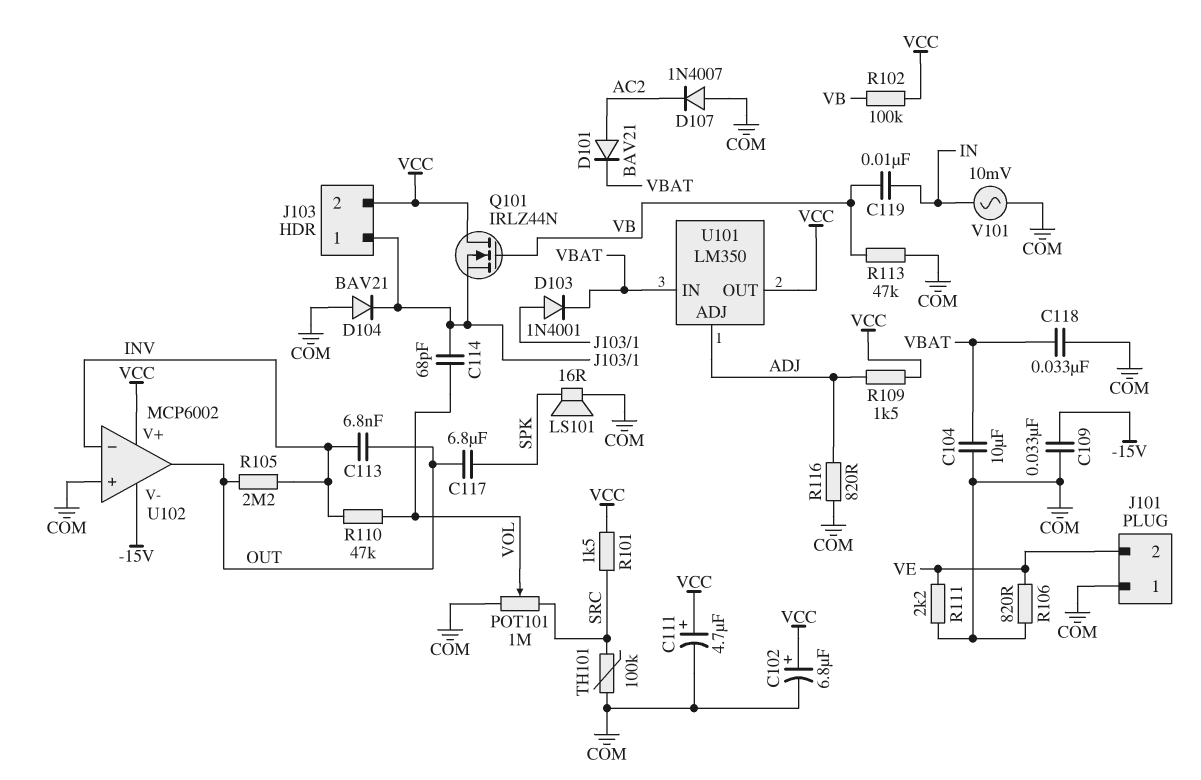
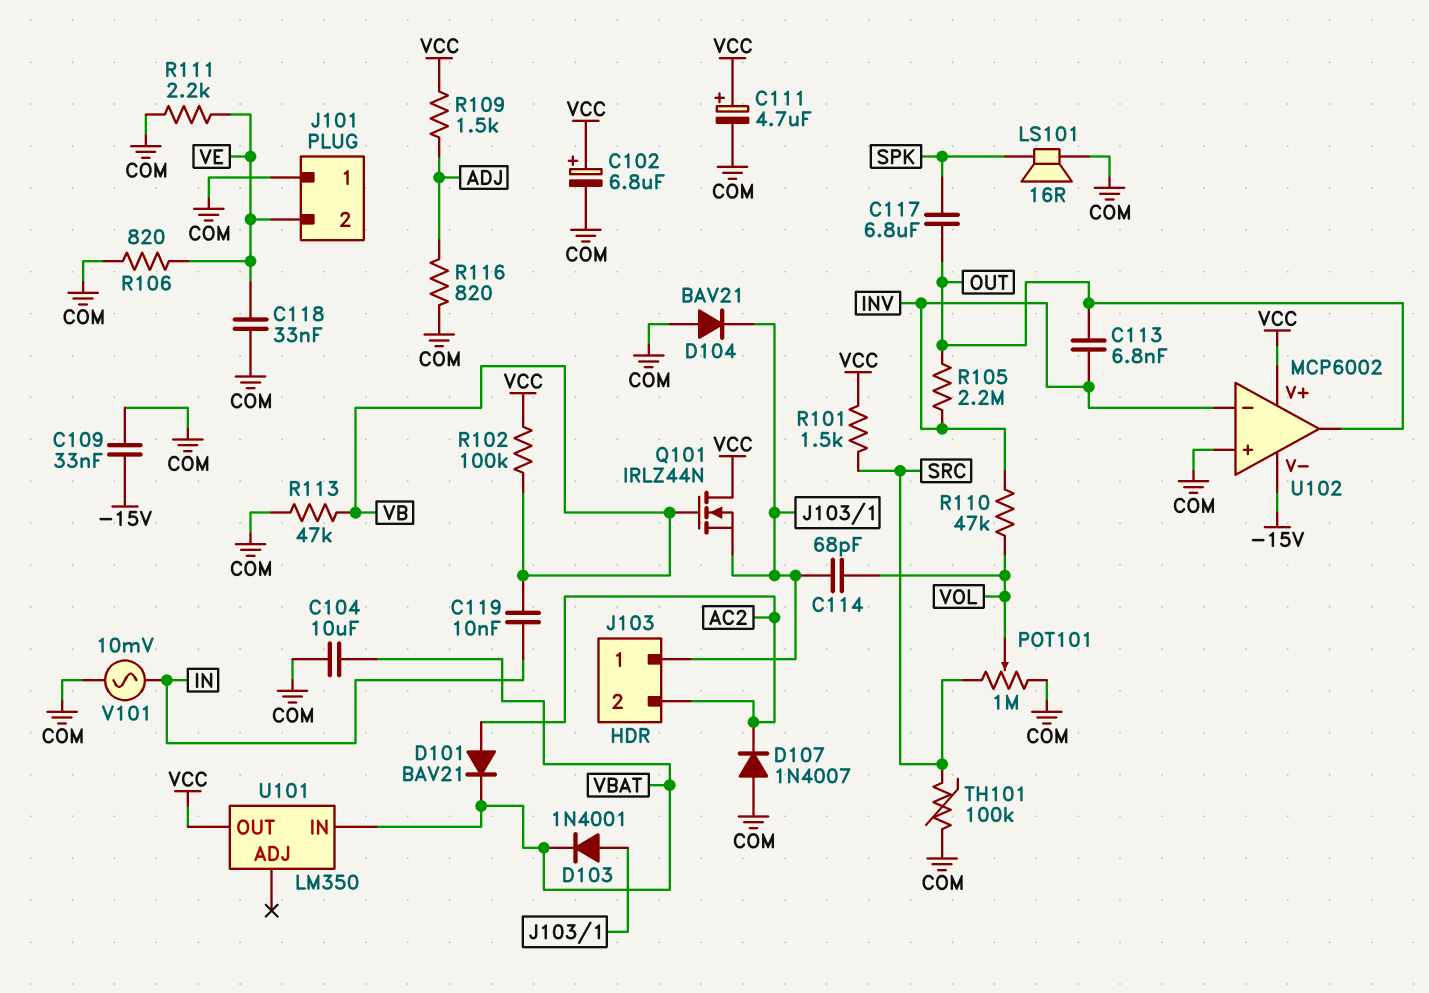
C118: 33nF (COM, VBAT) -> 33nF (COM, VE)
J103 pin 2: VCC -> AC2
U101 pin ADJ: ADJ -> none

